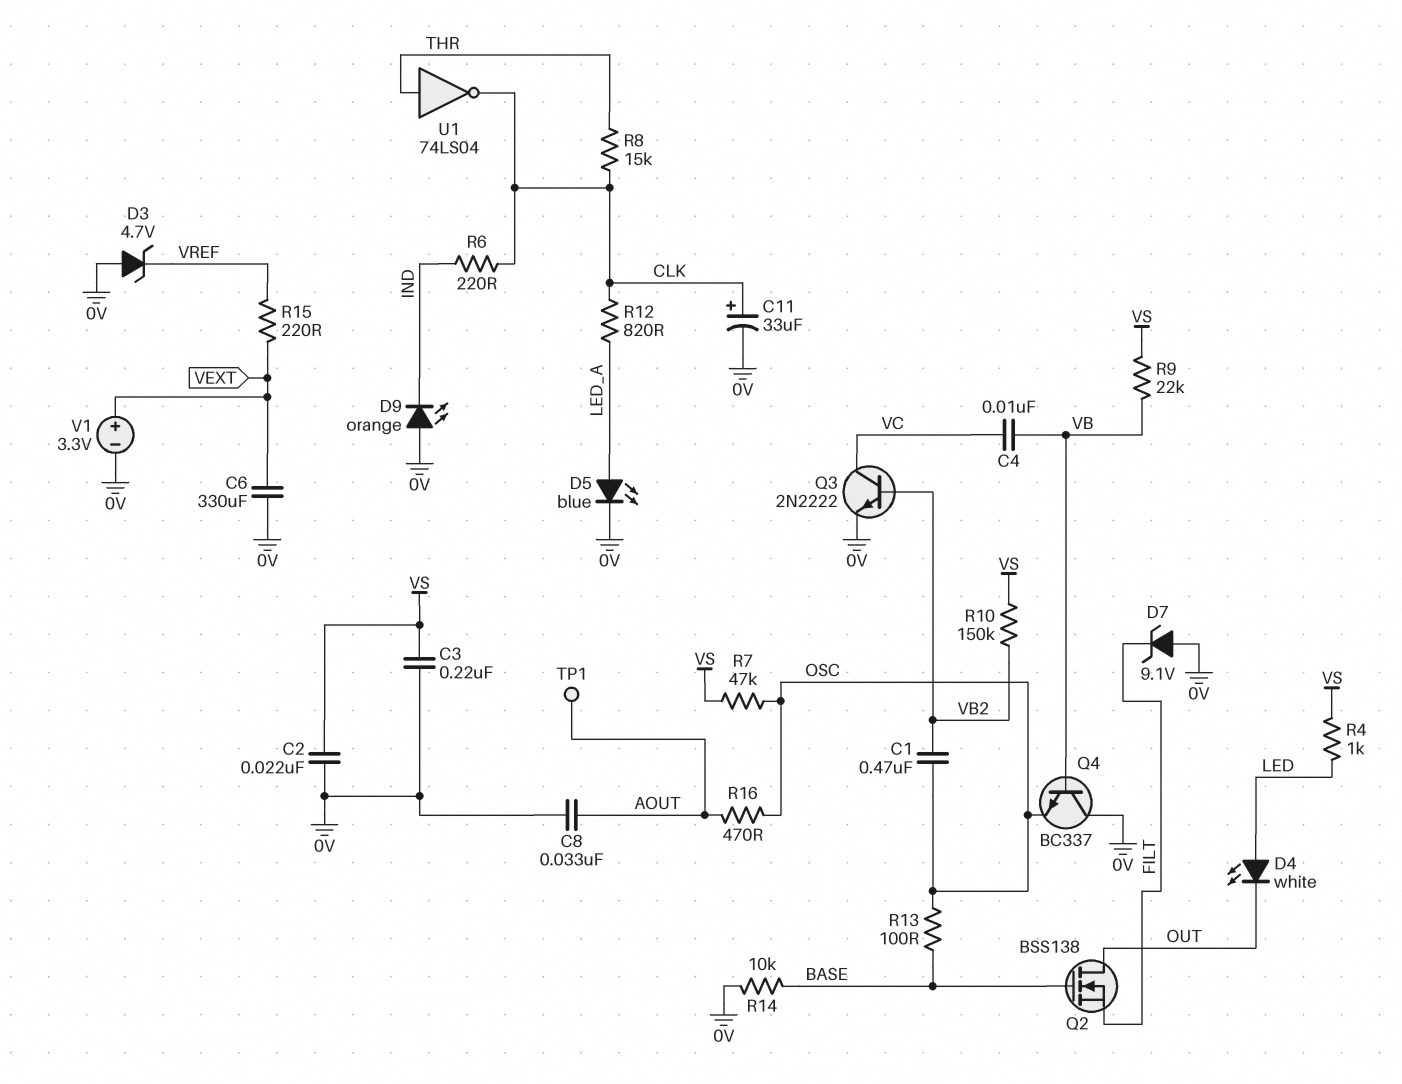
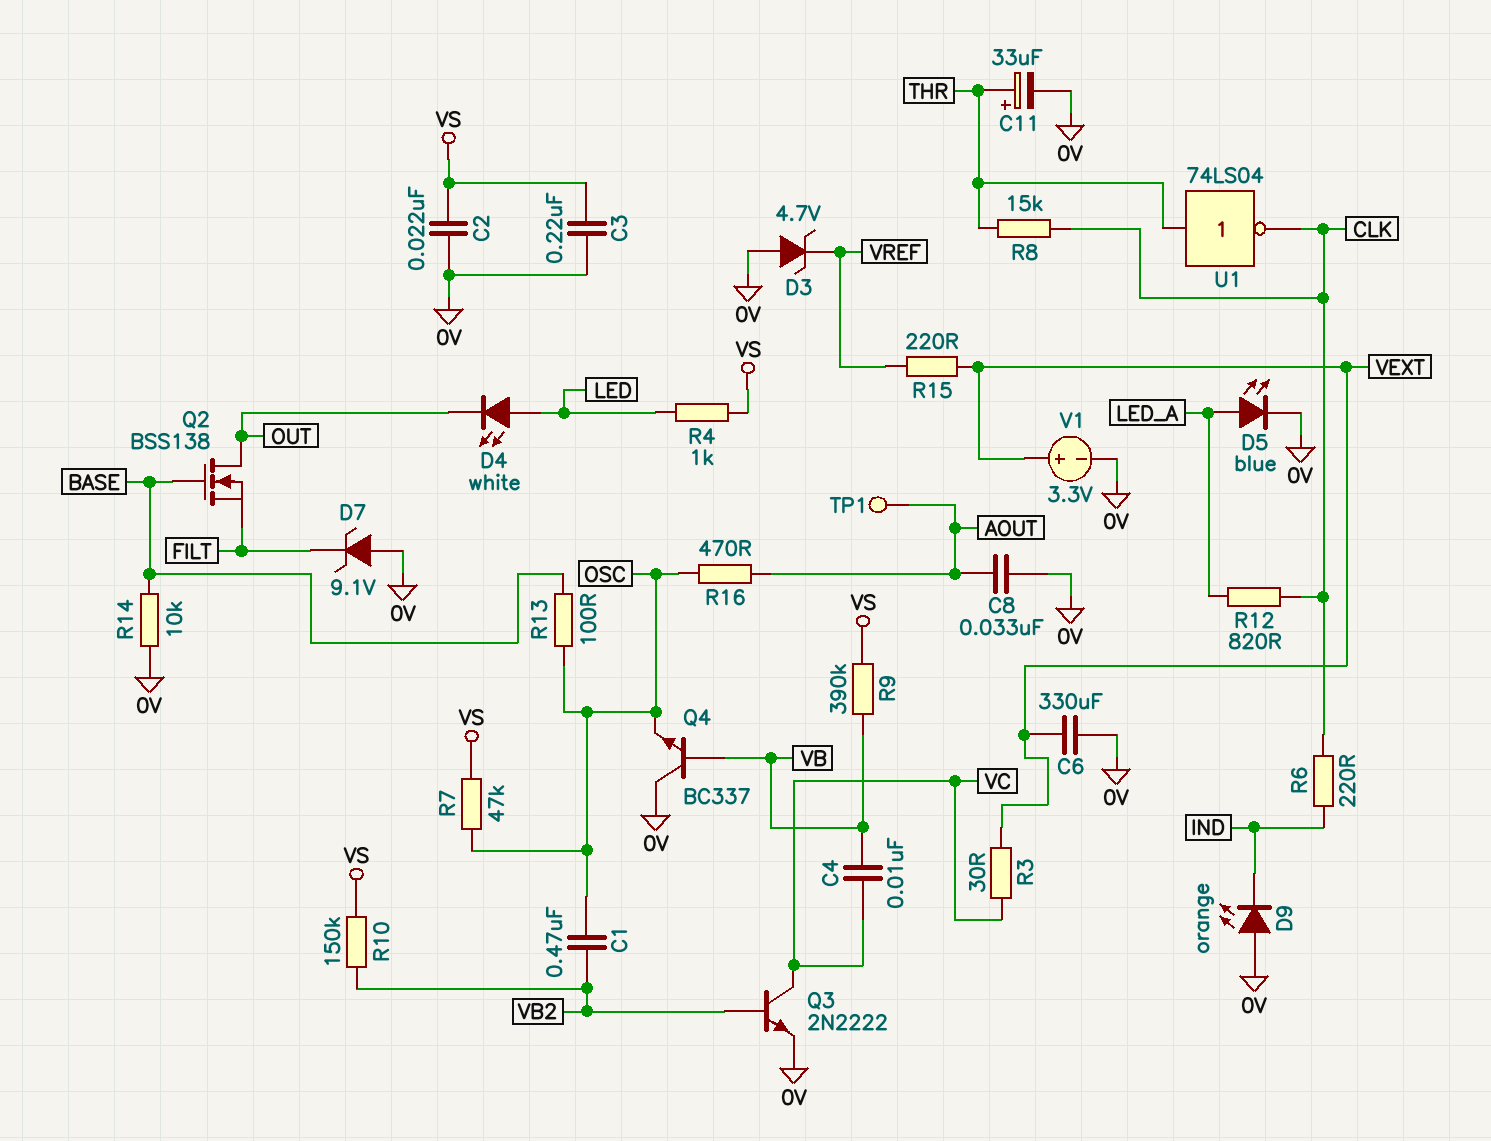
C11: 33uF (plus CLK, minus 0V) -> 33uF (plus THR, minus 0V)
R3: none -> 30 (VC, VEXT)
R9: 22k (VB, VS) -> 390k (VB, VS)

